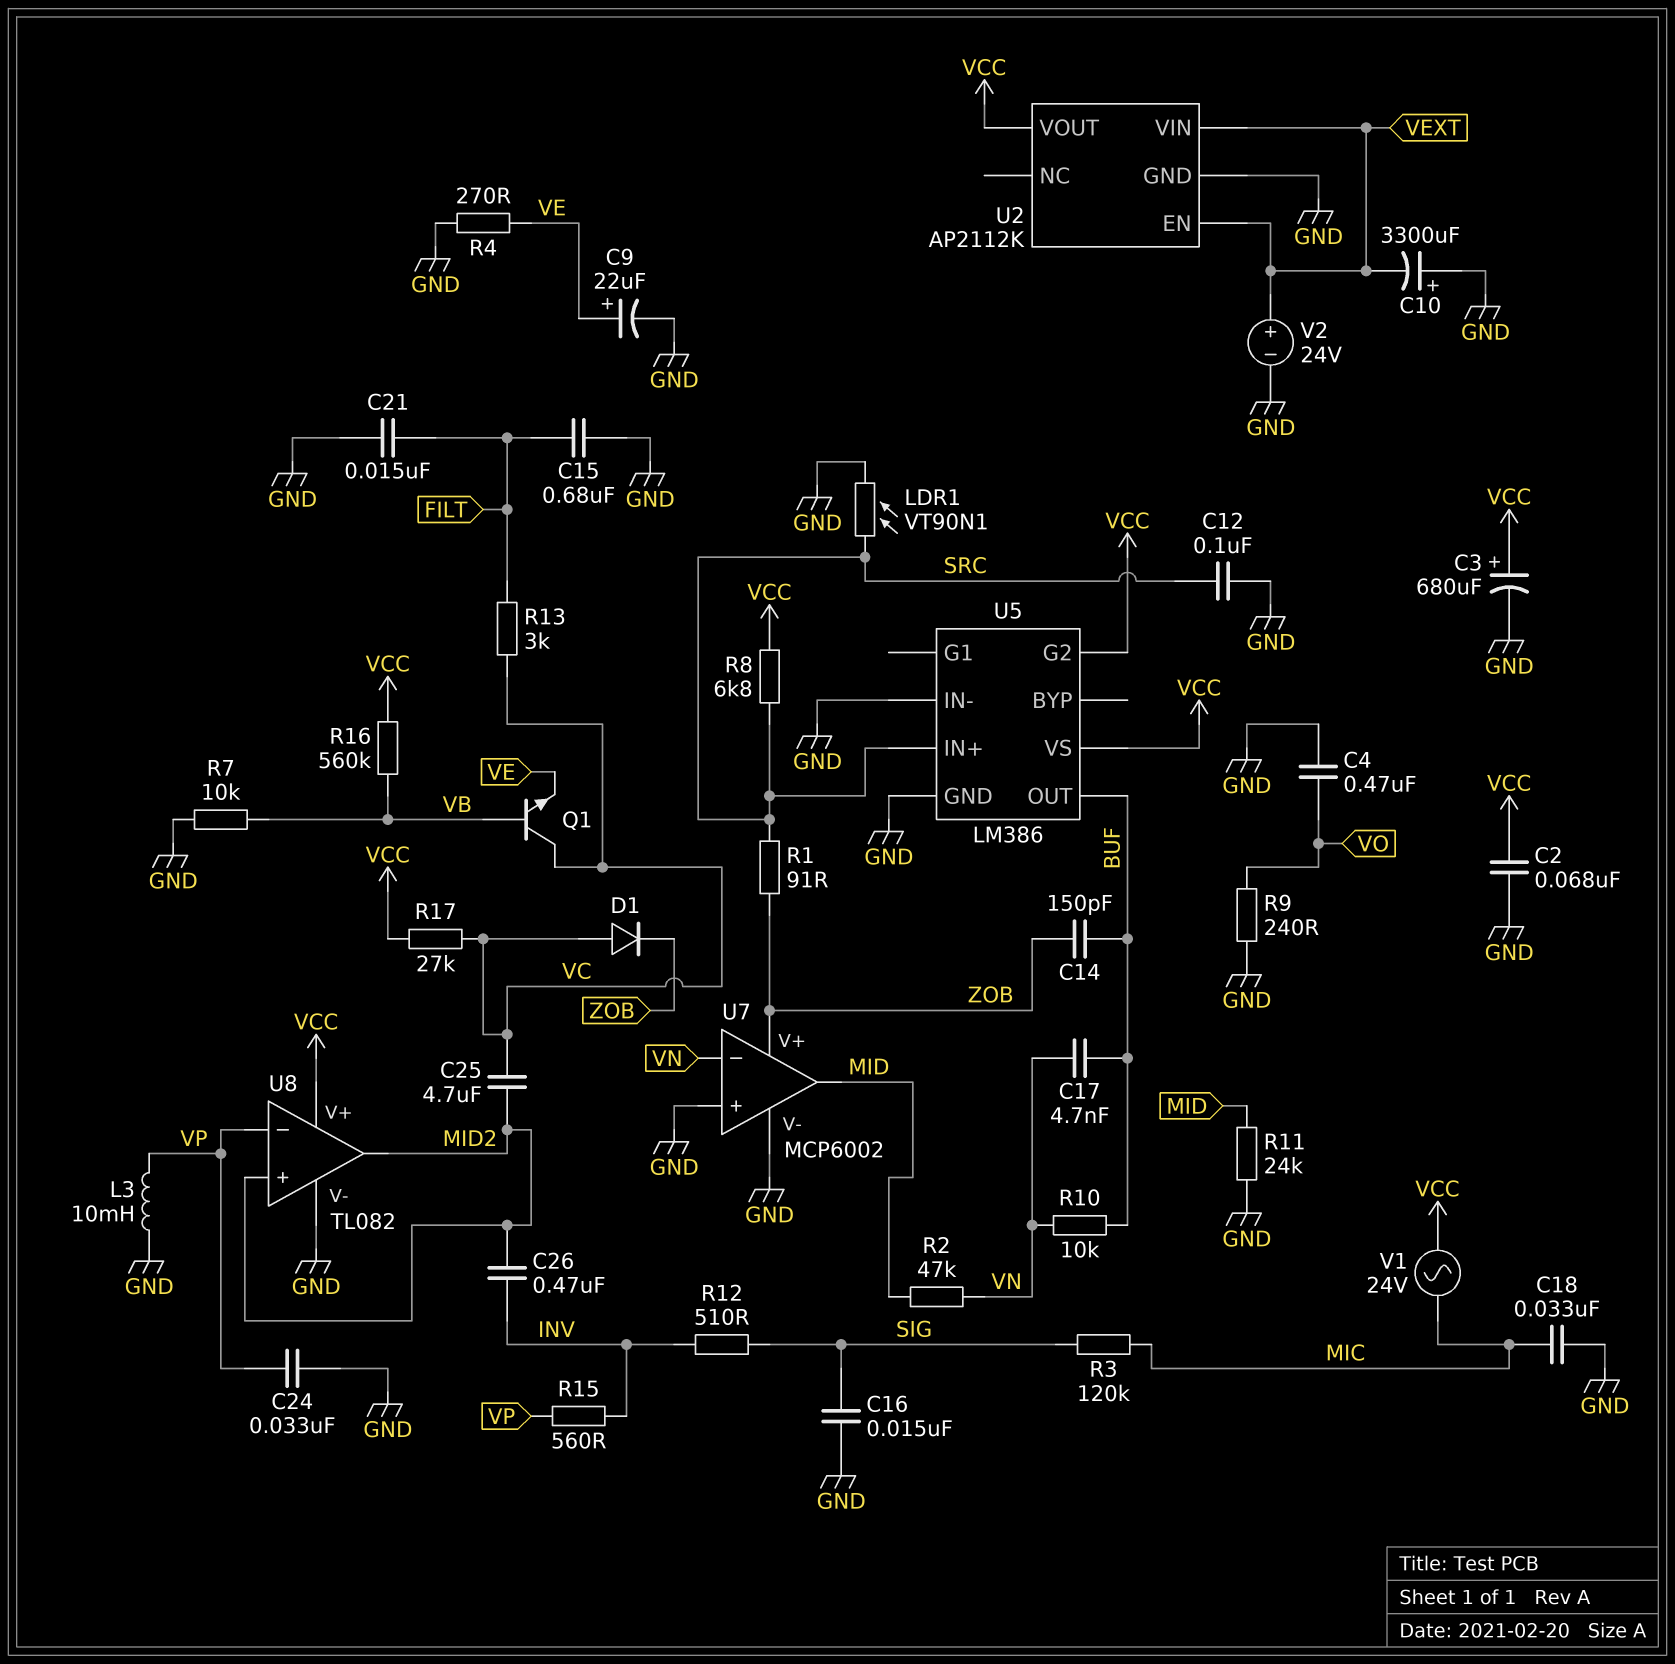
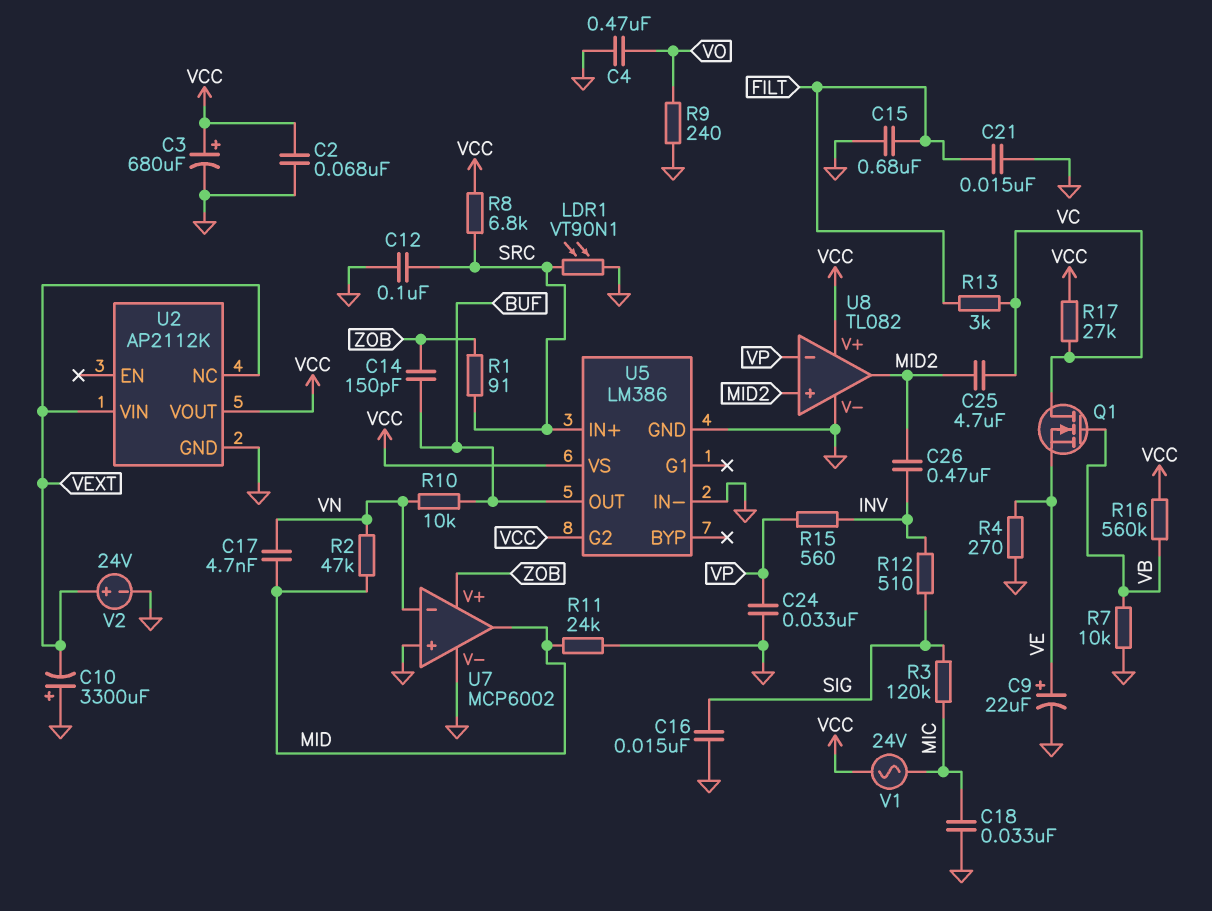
C17: 4.7nF (BUF, VN) -> 4.7nF (MID, VN)
D1: diode (A VC, K ZOB) -> none
L3: 10mH (GND, VP) -> none
Q1: NPN (B VB, C VC, E VE) -> NMOS (G VB, D VC, S VE)
U2 pin EN: VEXT -> none
U2 pin NC: none -> VEXT

